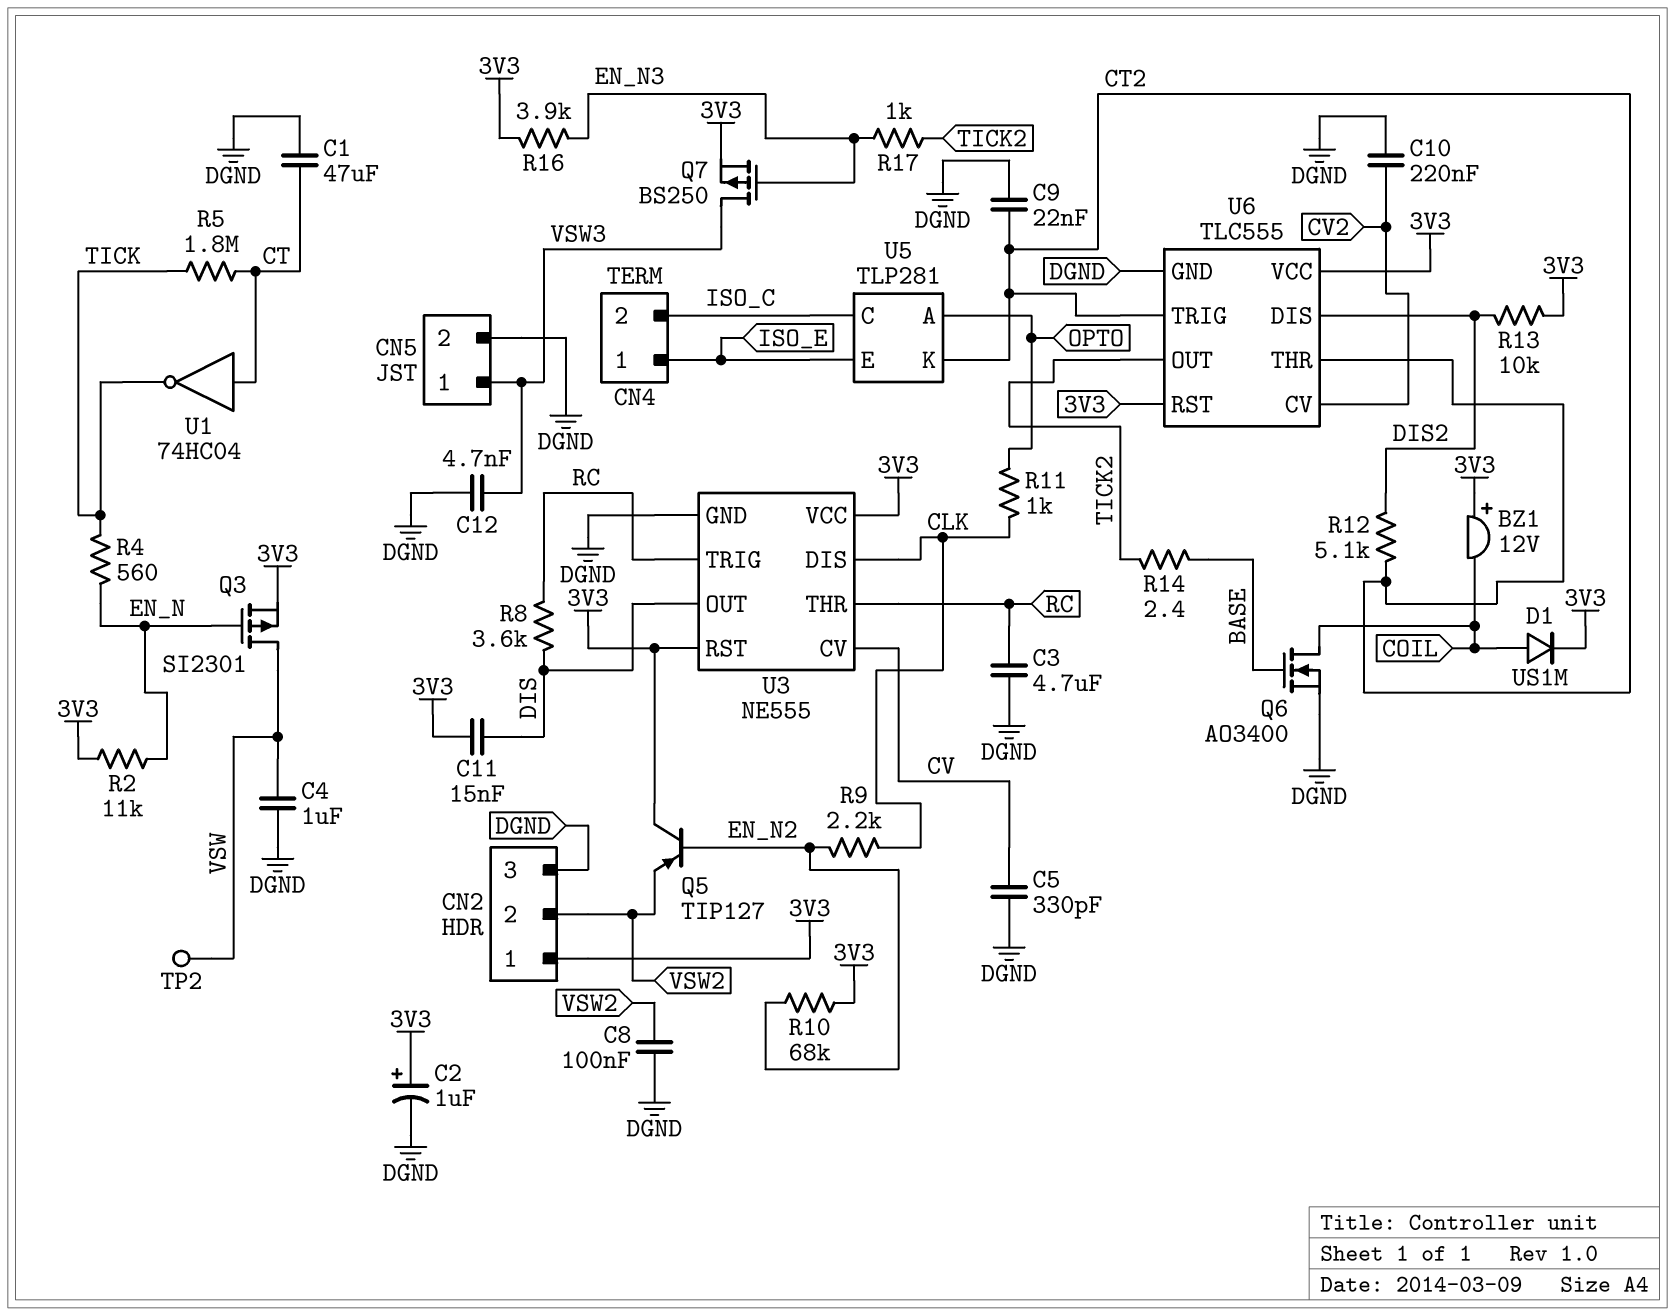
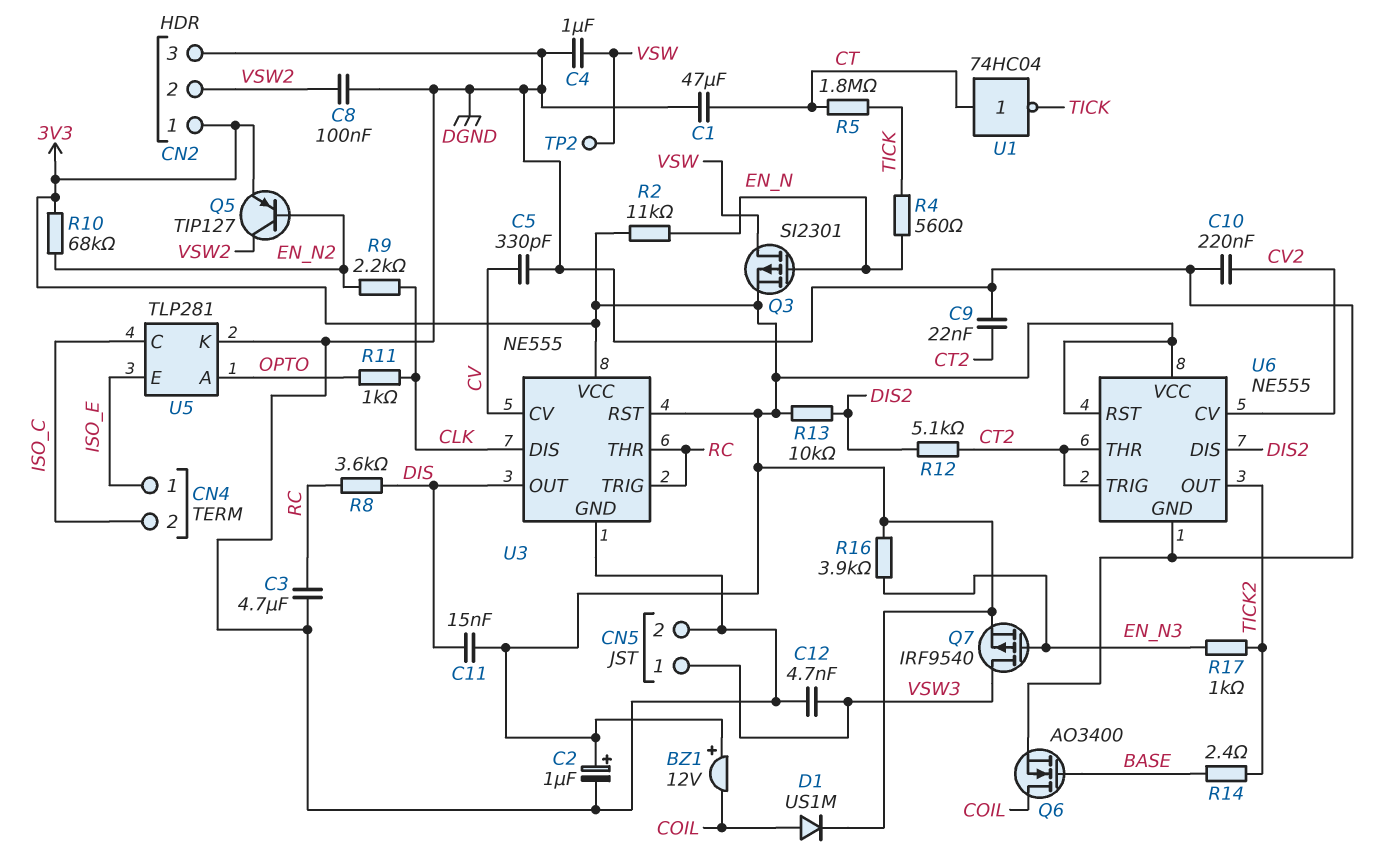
Q5: PNP TIP127 (B EN_N2, C 3V3, E VSW2) -> PNP TIP127 (B EN_N2, C VSW2, E 3V3)
Q7: PMOS BS250 (G EN_N3, D VSW3, S 3V3) -> PMOS IRF9540 (G EN_N3, D VSW3, S 3V3)
U5 pin K: CT2 -> DGND
U6: TLC555 -> NE555

